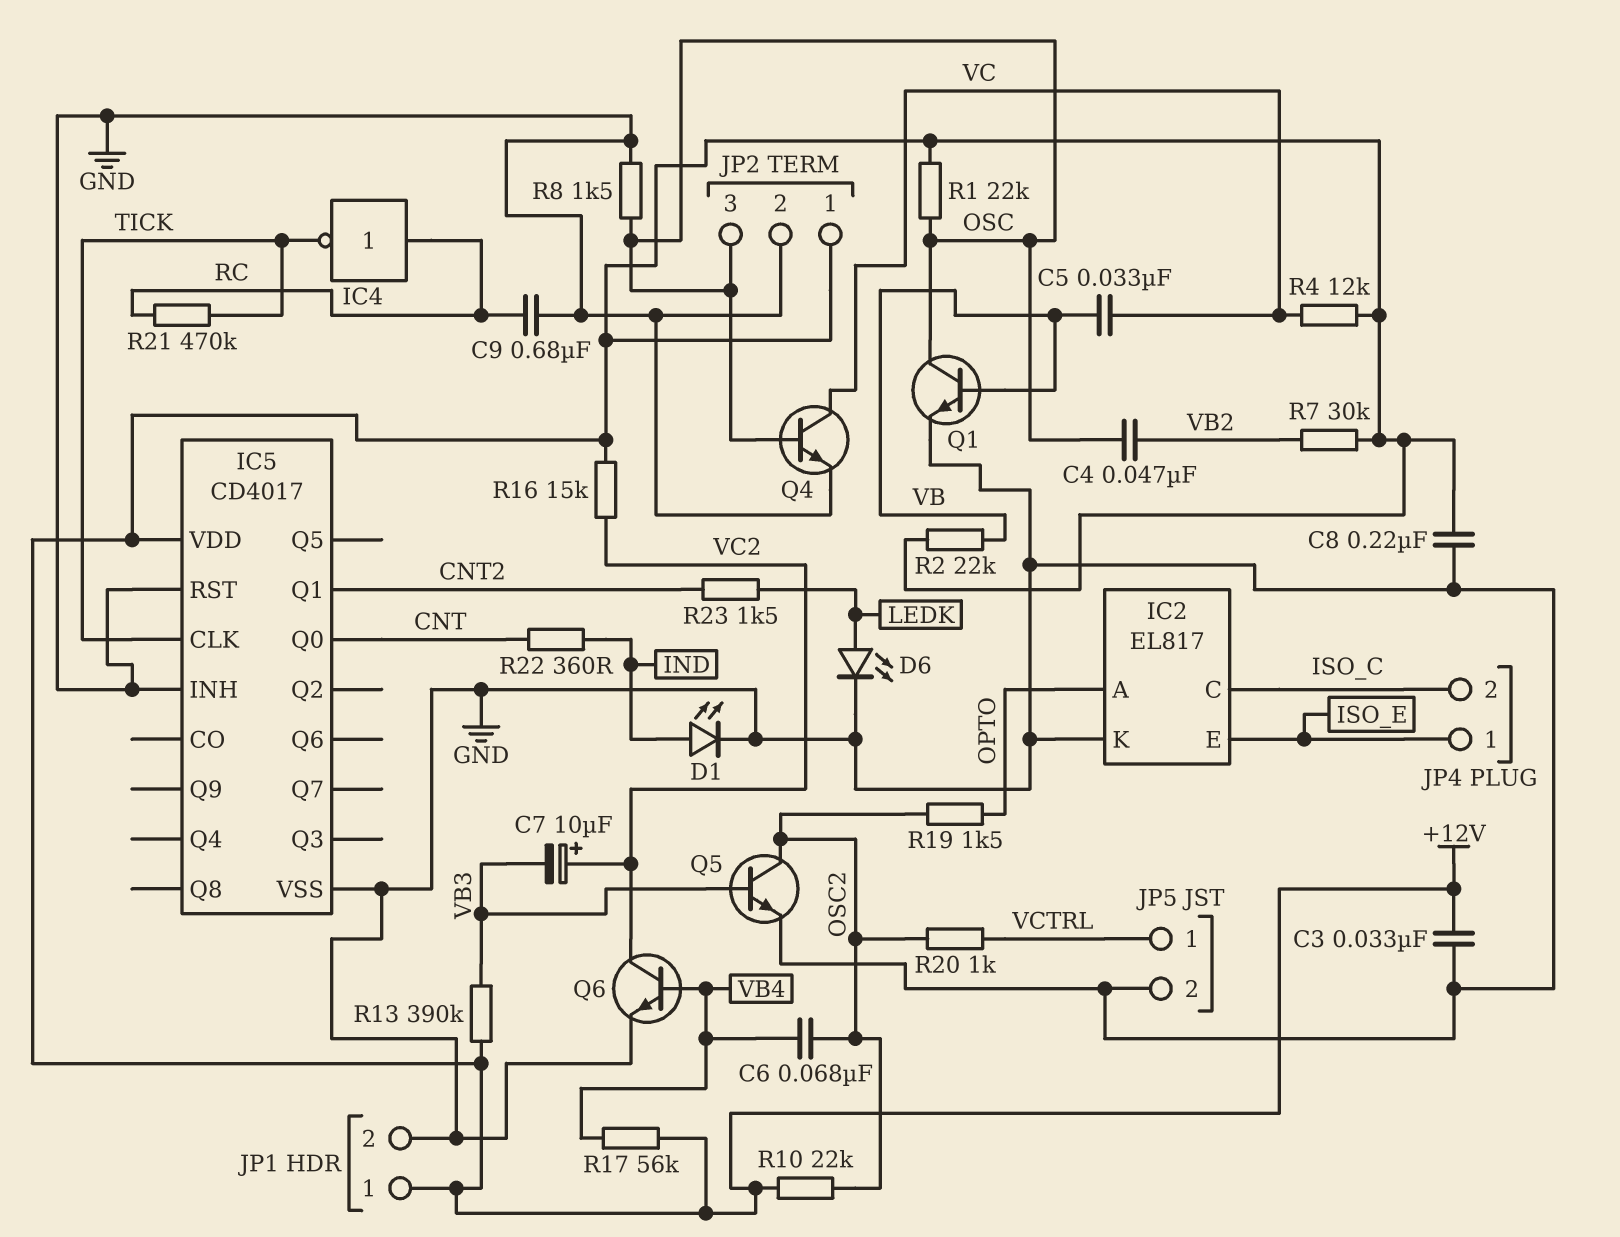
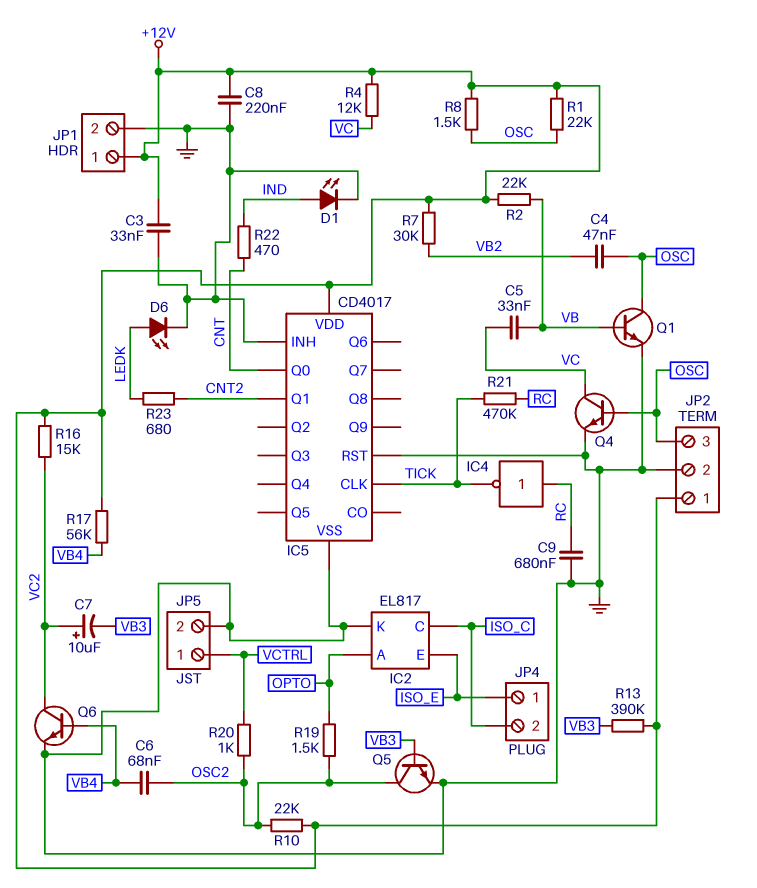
R8: 1.5k (GND, OSC) -> 1.5k (+12V, OSC)
R22: 360 (CNT, IND) -> 470 (CNT, IND)
R23: 1.5k (CNT2, LEDK) -> 680 (CNT2, LEDK)

